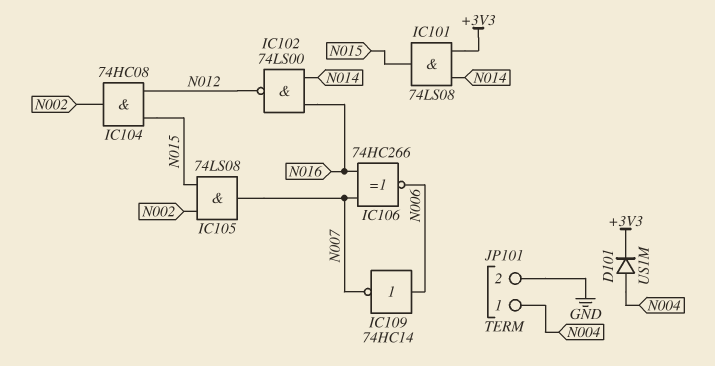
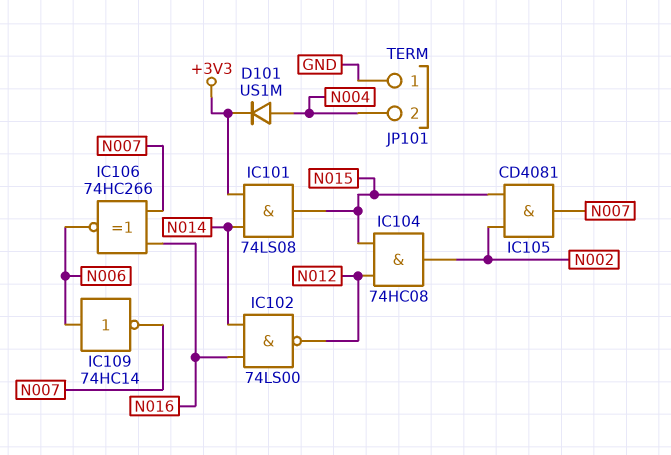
IC105: AND 74LS08 (in N002, in N015, out N007) -> AND CD4081 (in N002, in N015, out N007)
JP101 pin 1: N004 -> GND
JP101 pin 2: GND -> N004

